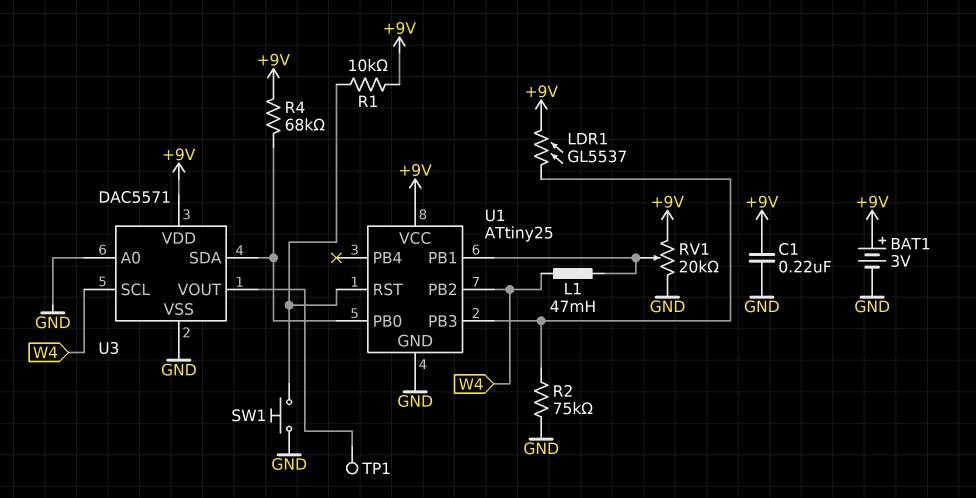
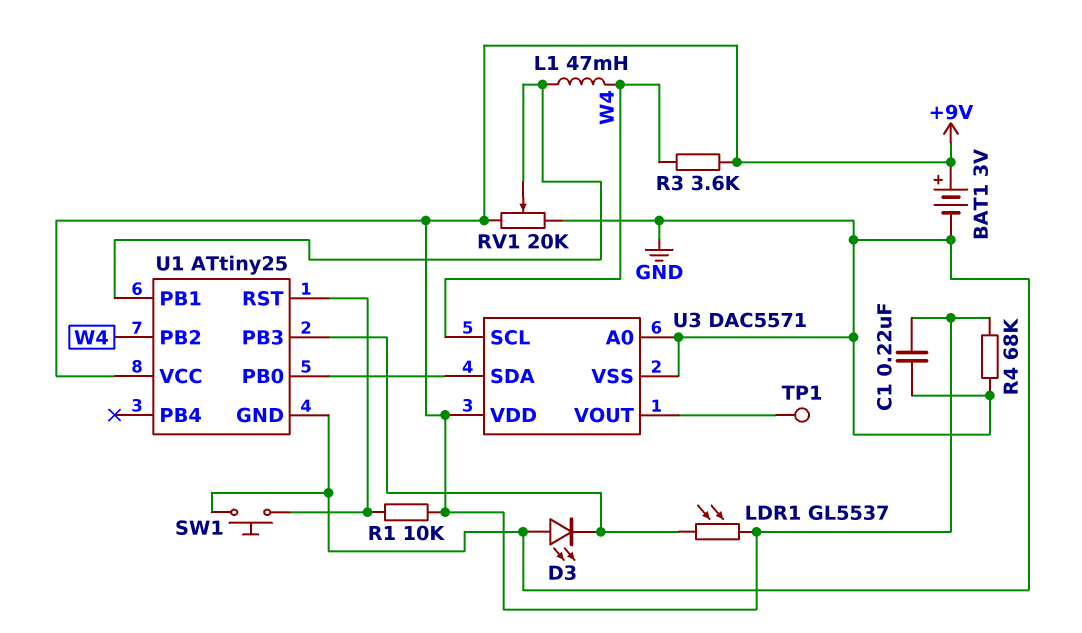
D3: none -> LED (A GND, K U1/PB3)
R2: 75k (GND, U1/PB3) -> none
R3: none -> 3.6k (+9V, W4)
R4: 68k (+9V, U1/PB0) -> 68k (+9V, GND)

